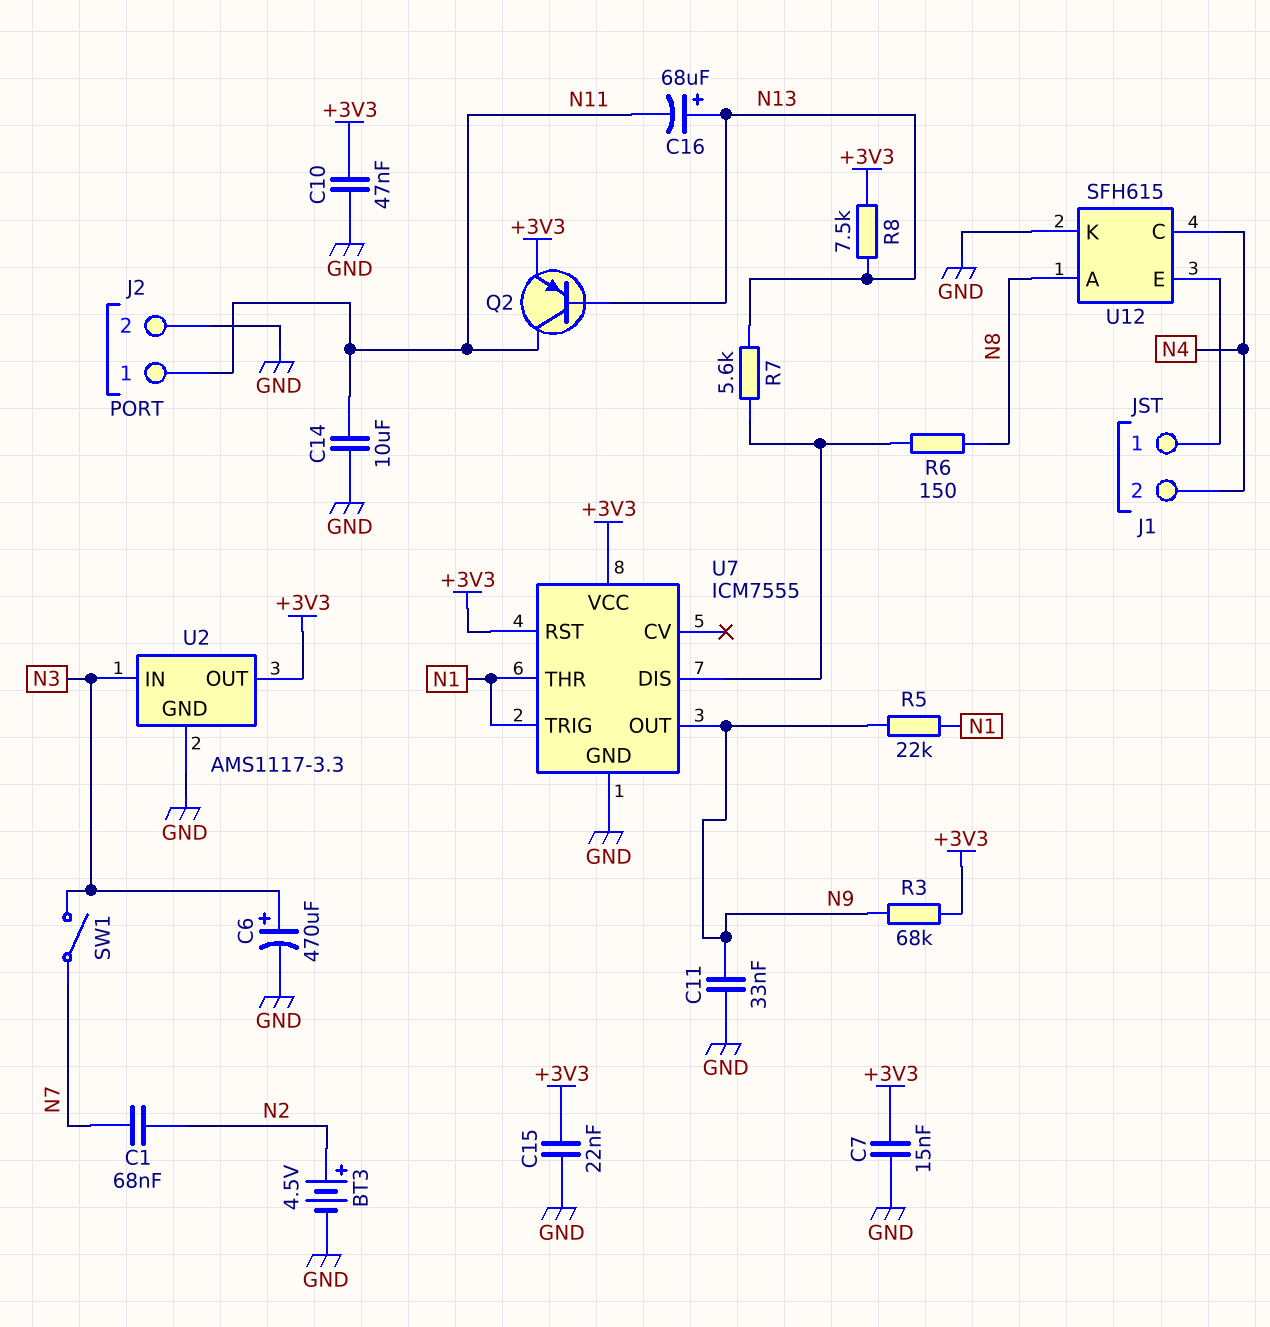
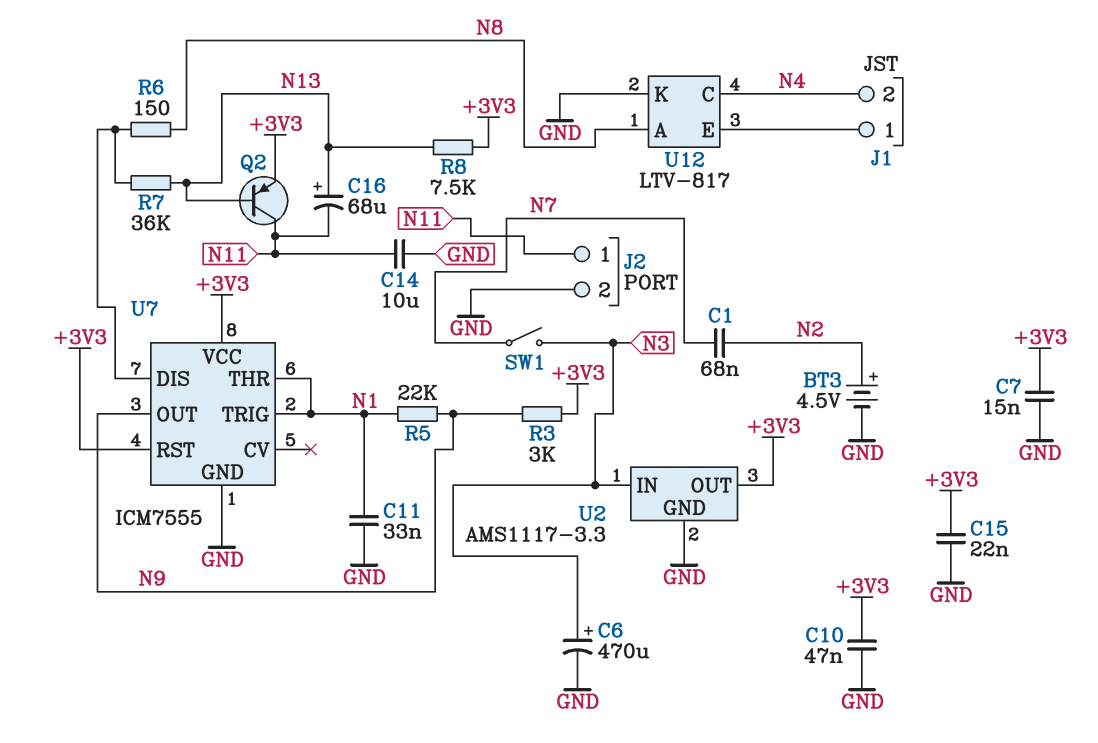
C11: 33nF (GND, N9) -> 33nF (GND, N1)
R3: 68k (+3V3, N9) -> 3k (+3V3, N9)
R7: 5.6k (N13, U7/DIS) -> 36k (N13, U7/DIS)
U12: SFH615 -> LTV-817

